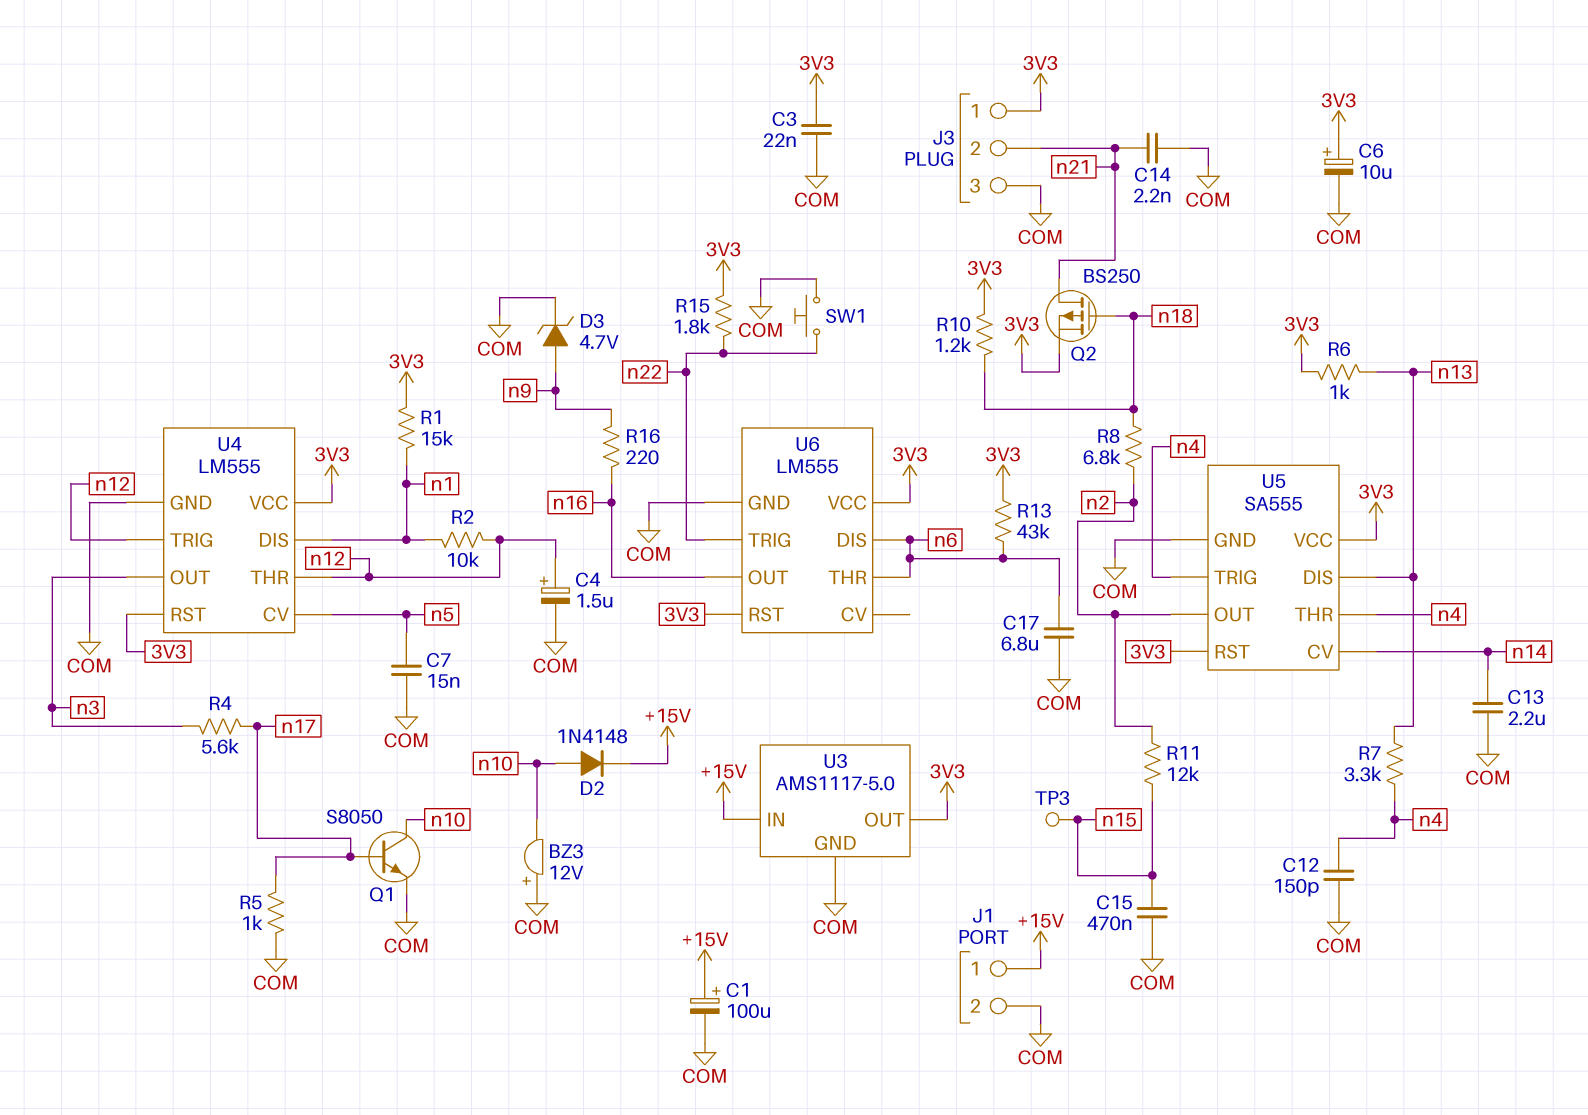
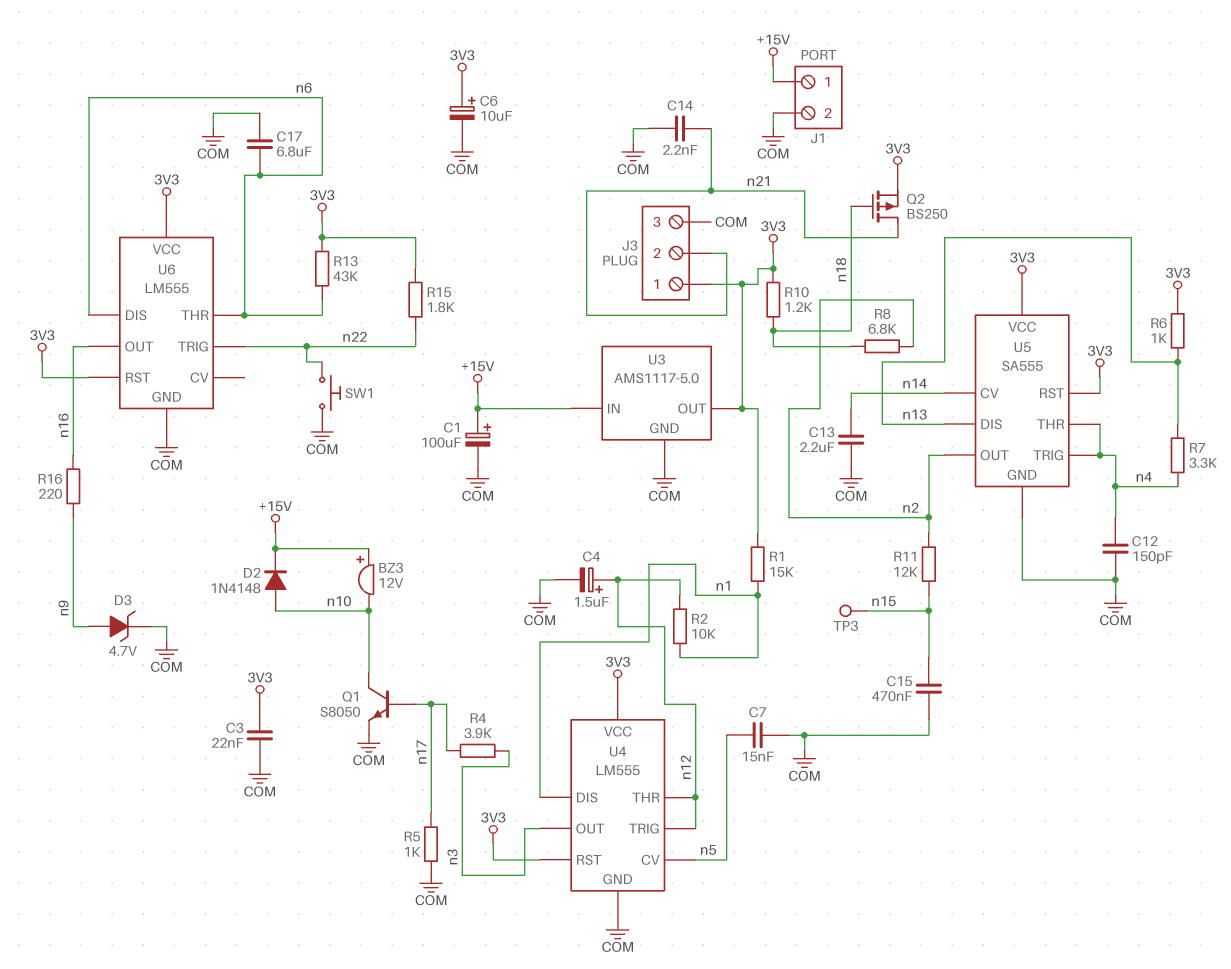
BZ3: buzzer 12V (plus COM, minus n10) -> buzzer 12V (plus +15V, minus n10)
R4: 5.6k (n3, n17) -> 3.9k (n3, n17)

